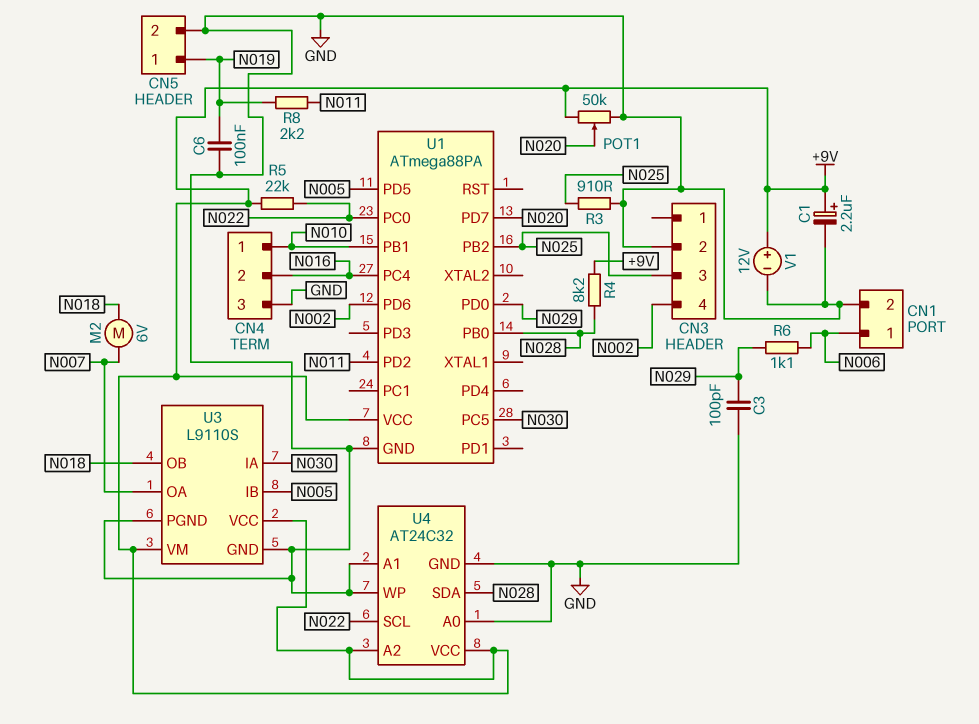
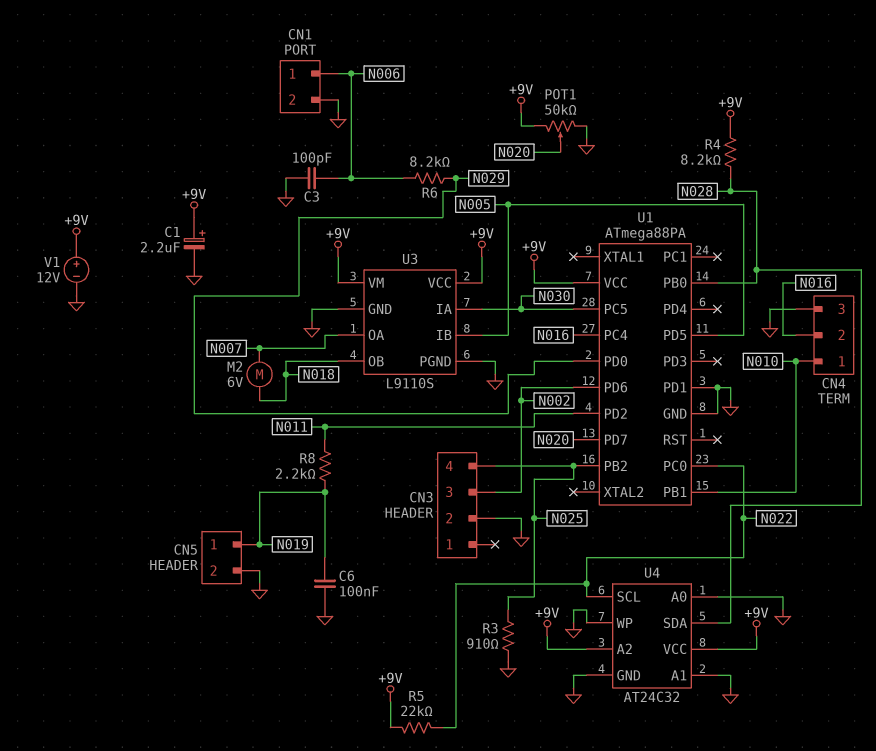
C3: 100pF (GND, N029) -> 100pF (GND, N006)
CN3 pin 3: N025 -> N002
CN3 pin 4: N002 -> N025
R6: 1.1k (N006, N029) -> 8.2k (N006, N029)
U1 pin PD1: none -> GND

